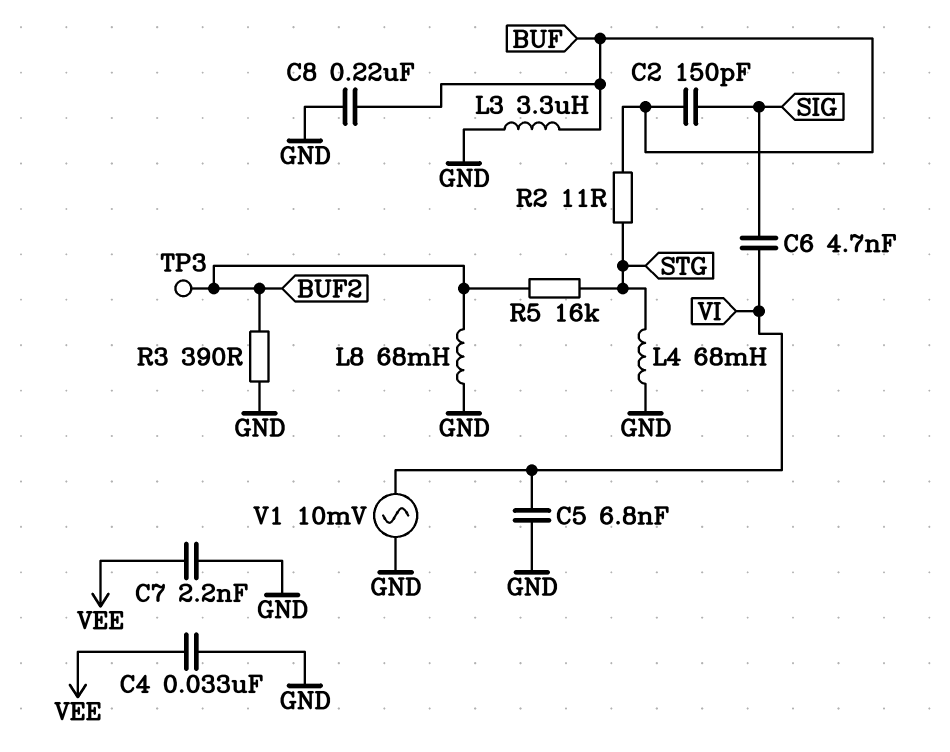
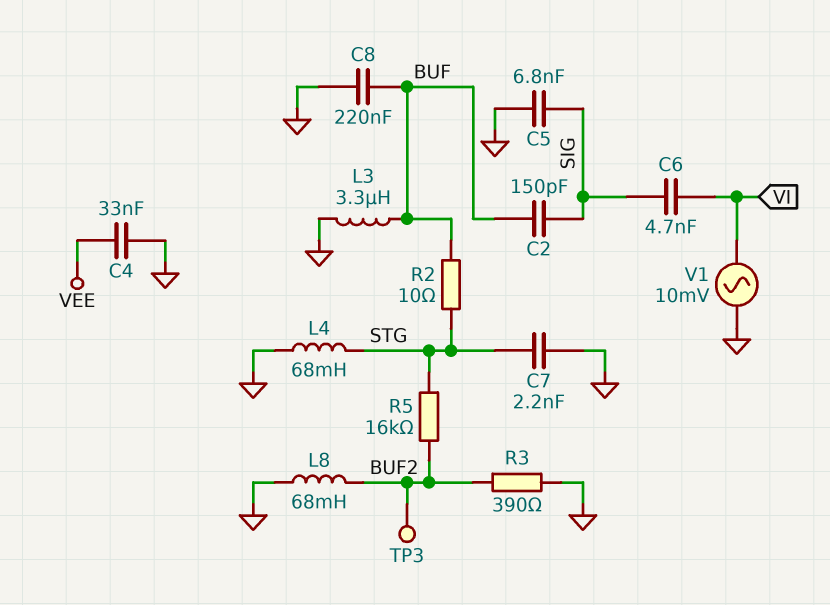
C5: 6.8nF (GND, VI) -> 6.8nF (GND, SIG)
C7: 2.2nF (GND, VEE) -> 2.2nF (GND, STG)
R2: 11 (BUF, STG) -> 10 (BUF, STG)

